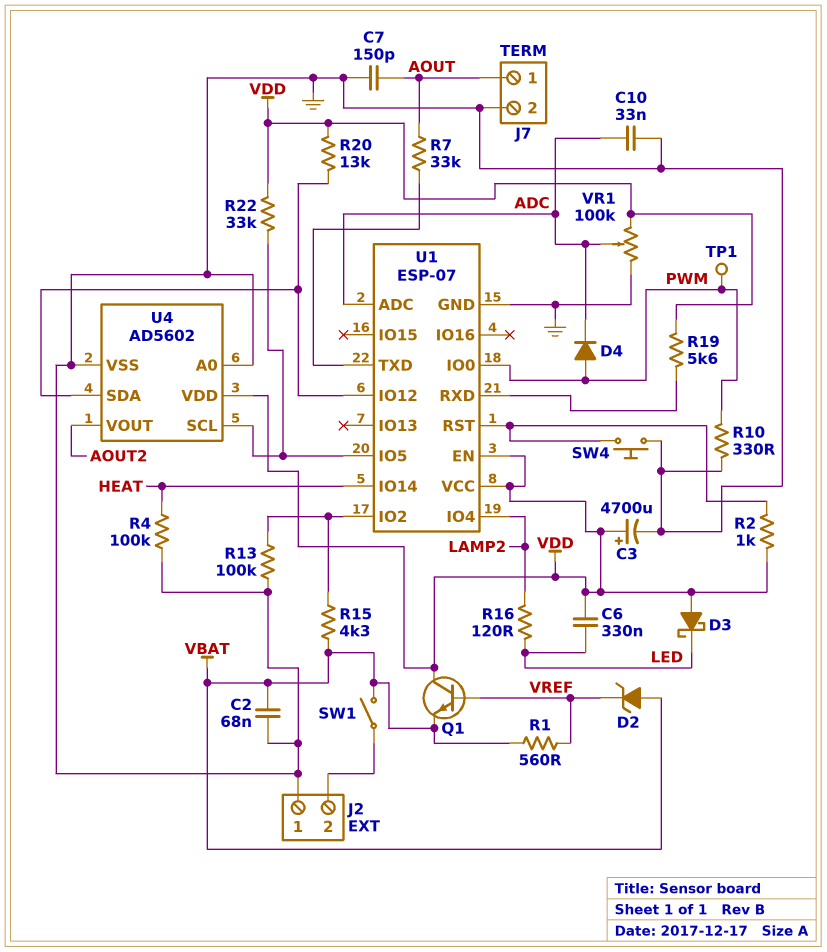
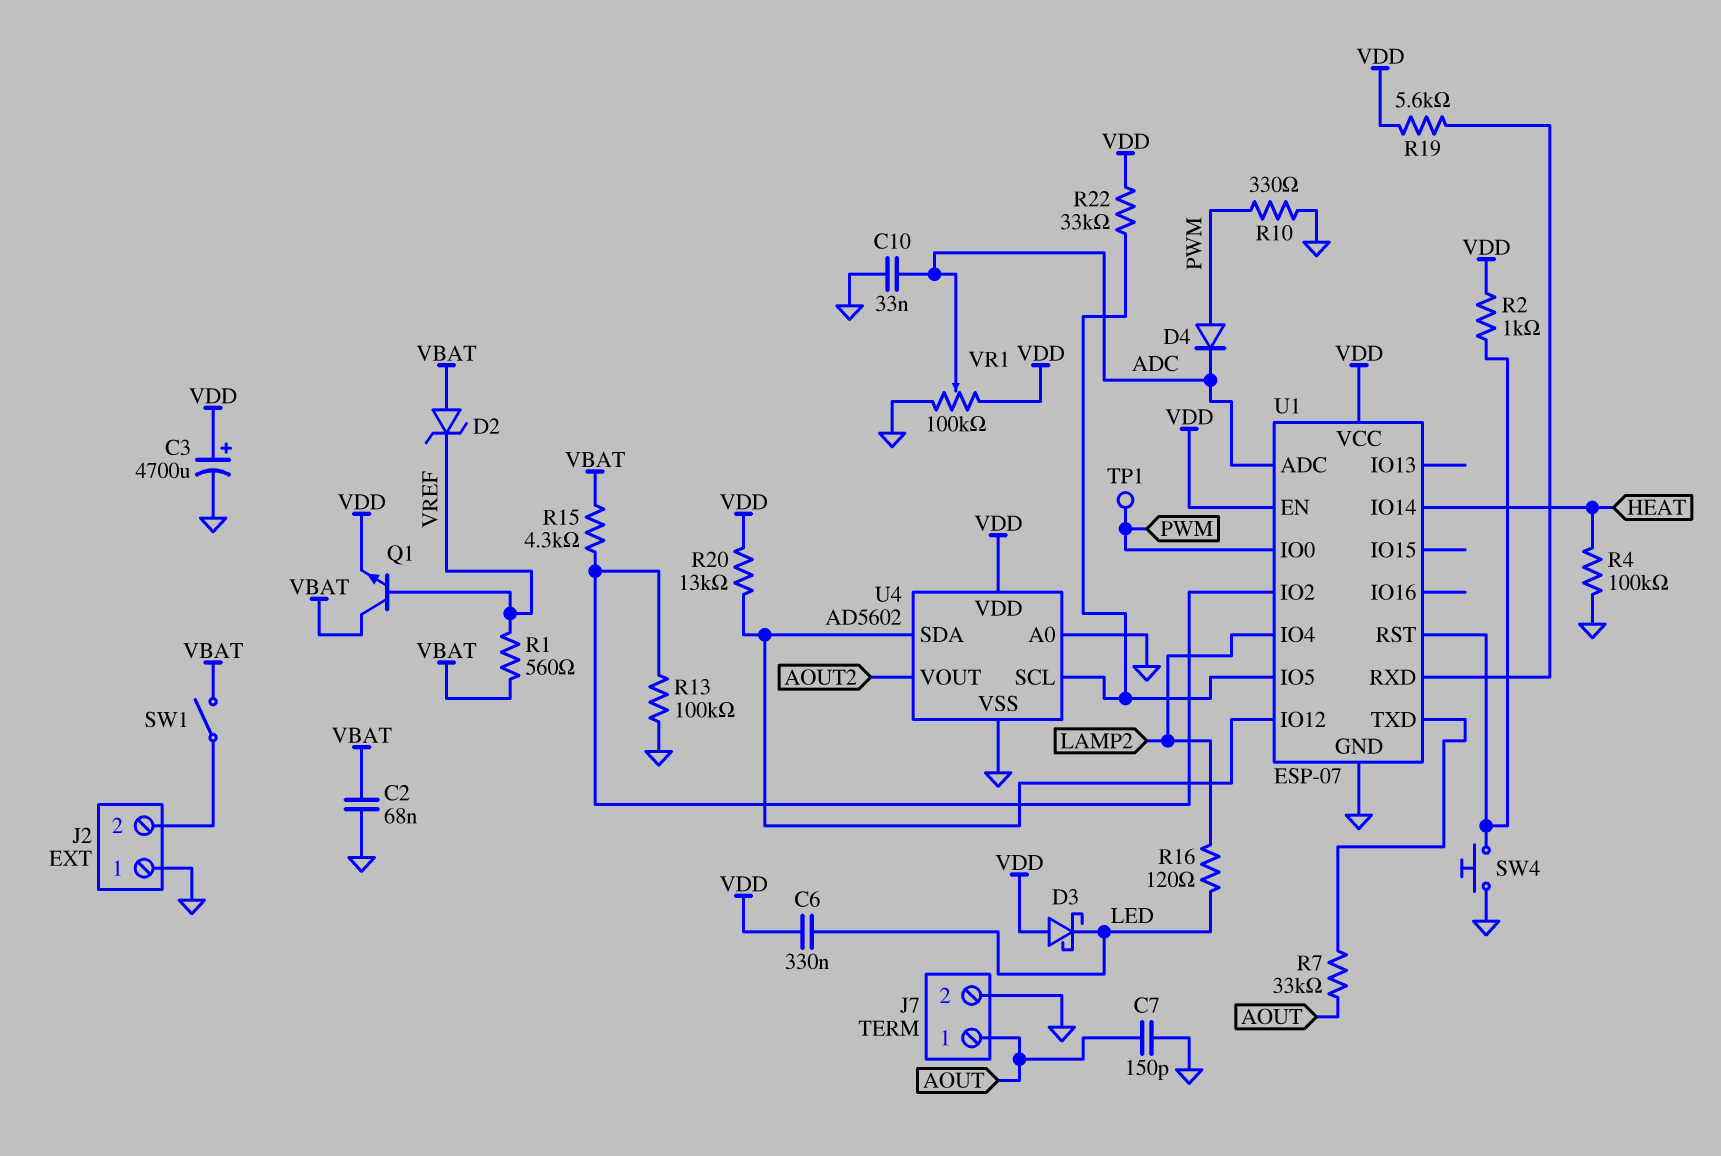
Q1: NPN (B VREF, C VDD, E VBAT) -> NPN (B VREF, C VBAT, E VDD)

